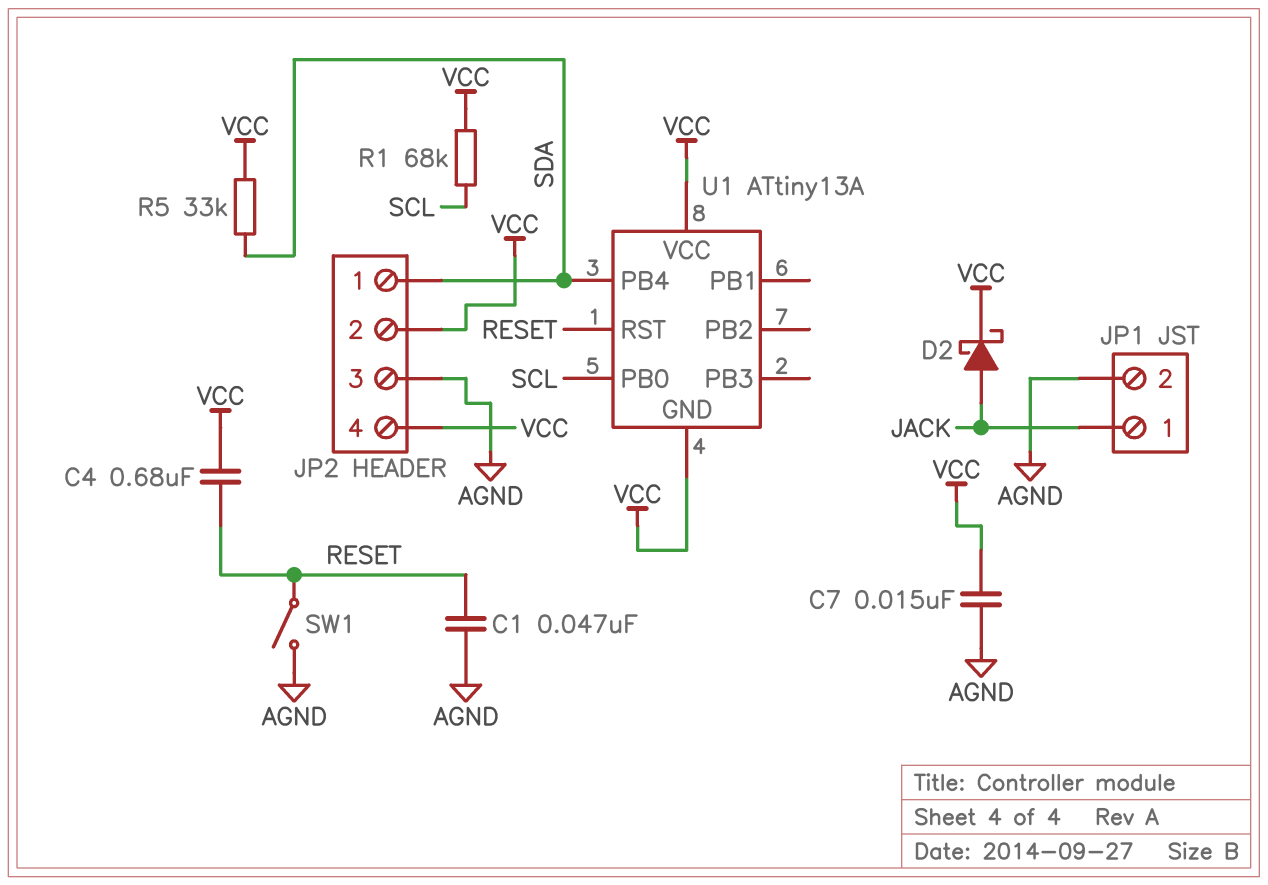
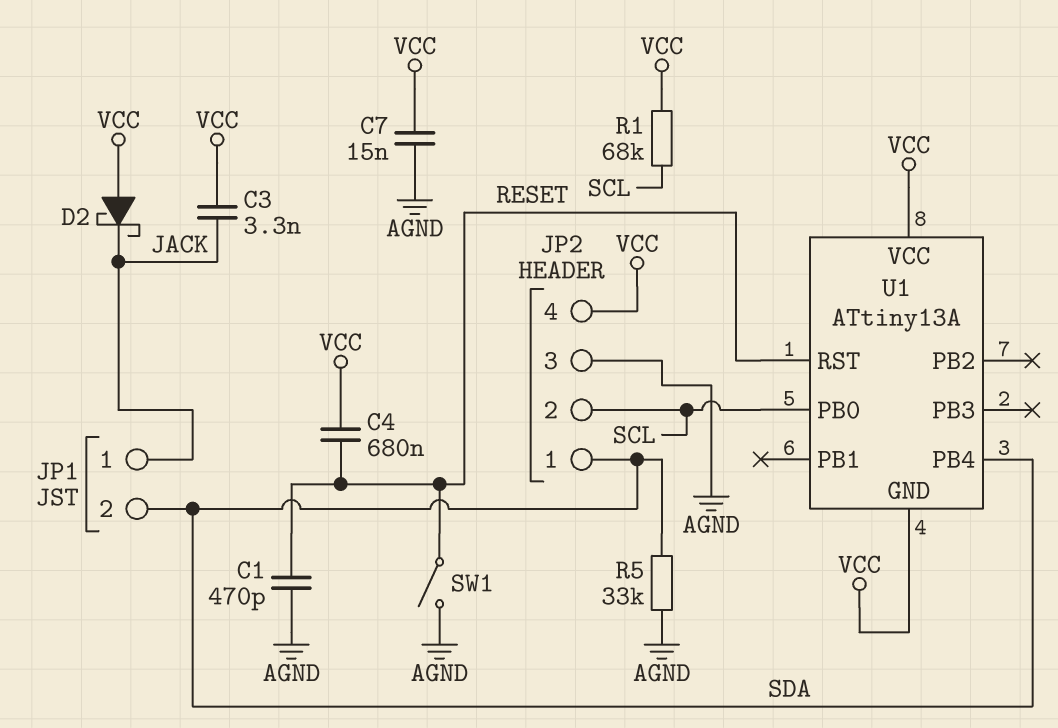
C1: 47nF (AGND, RESET) -> 470pF (AGND, RESET)
C3: none -> 3.3nF (JACK, VCC)
D2: schottky (A JACK, K VCC) -> schottky (A VCC, K JACK)
JP1 pin 2: AGND -> SDA
JP2 pin 2: VCC -> SCL
R5: 33k (SDA, VCC) -> 33k (AGND, SDA)

